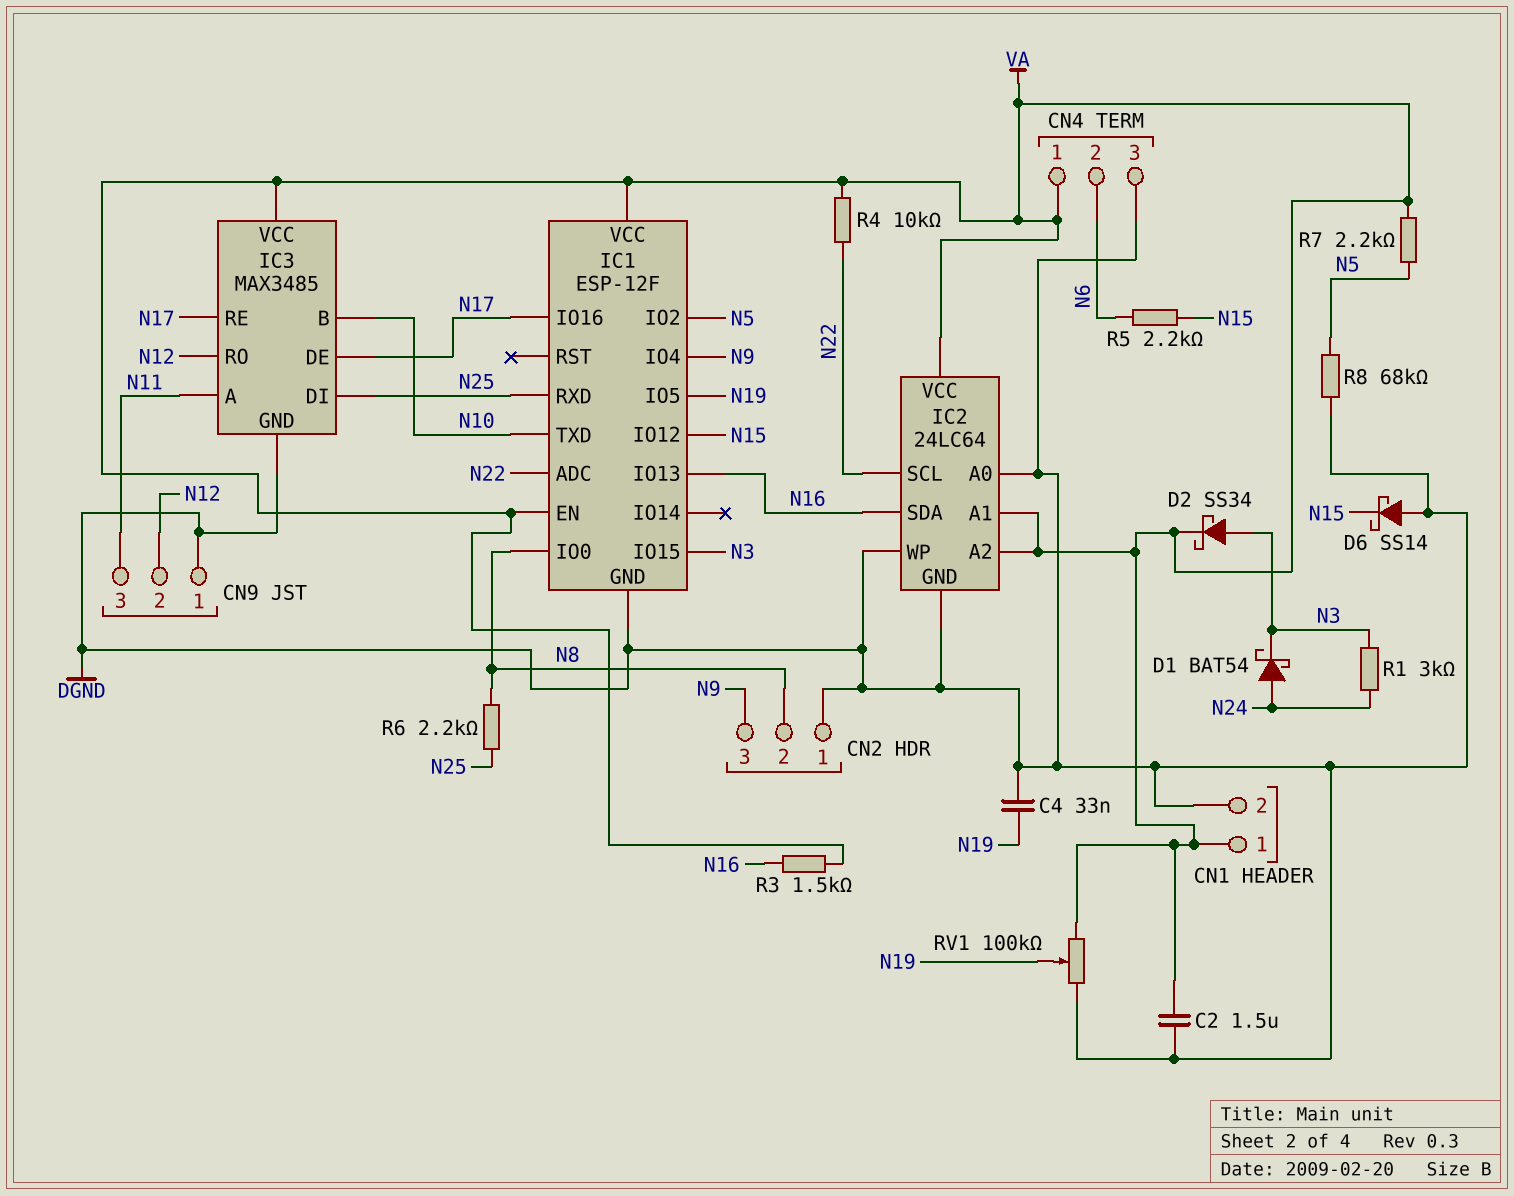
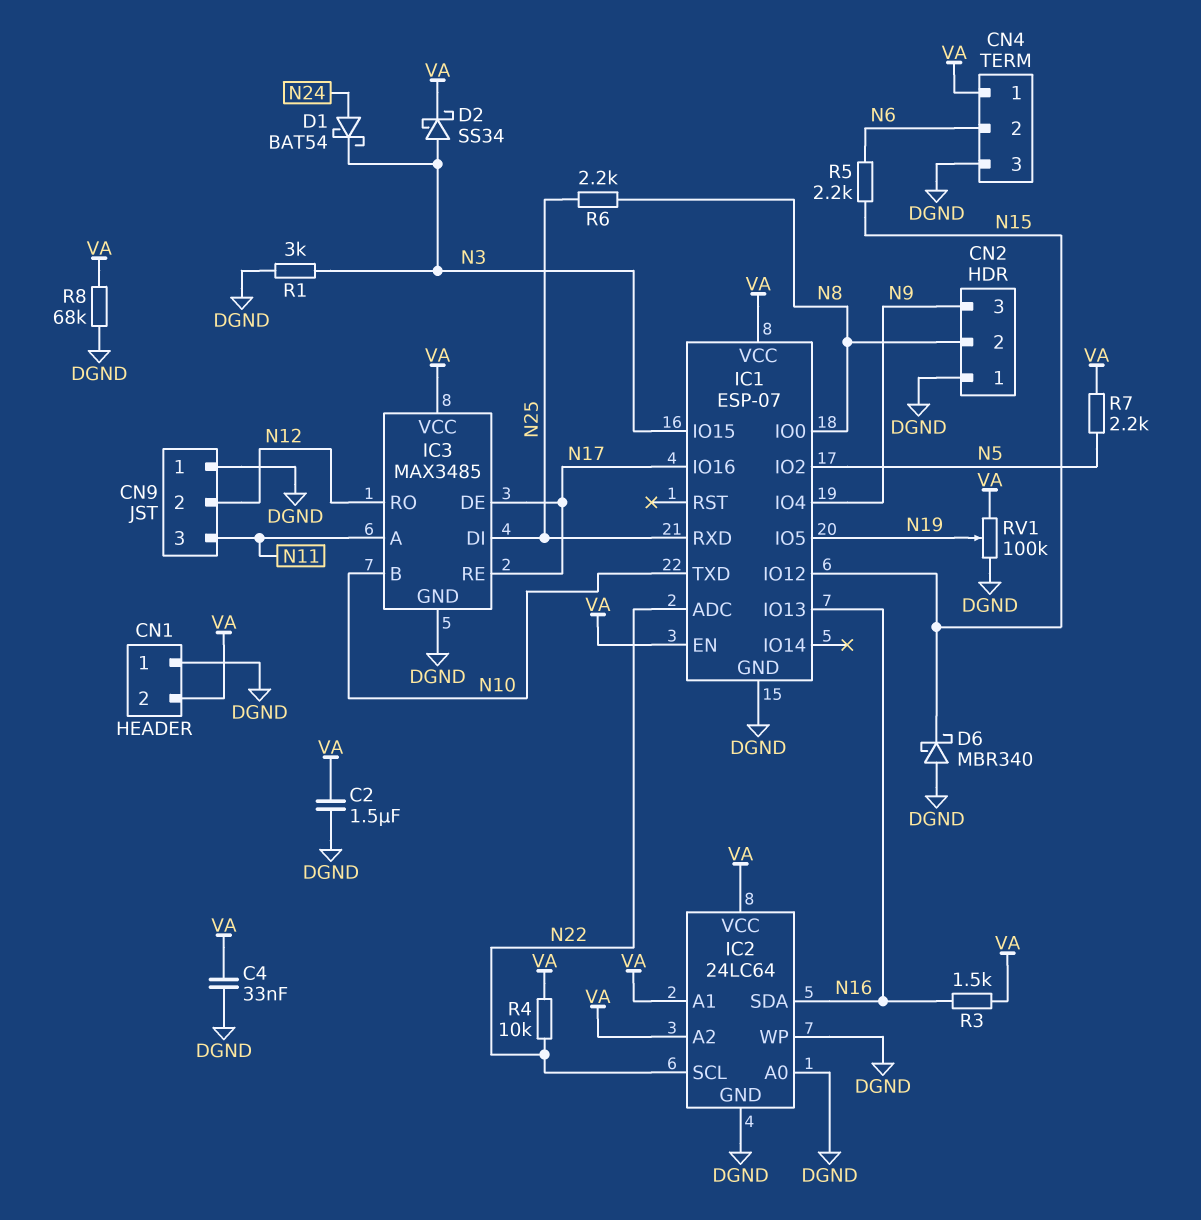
C4: 33nF (DGND, N19) -> 33nF (DGND, VA)
CN1 pin 1: VA -> DGND
CN1 pin 2: DGND -> VA
D6: schottky SS14 (A DGND, K N15) -> schottky MBR340 (A DGND, K N15)
IC1: ESP-12F -> ESP-07
R1: 3k (N3, N24) -> 3k (DGND, N3)
R8: 68k (DGND, N5) -> 68k (DGND, VA)

